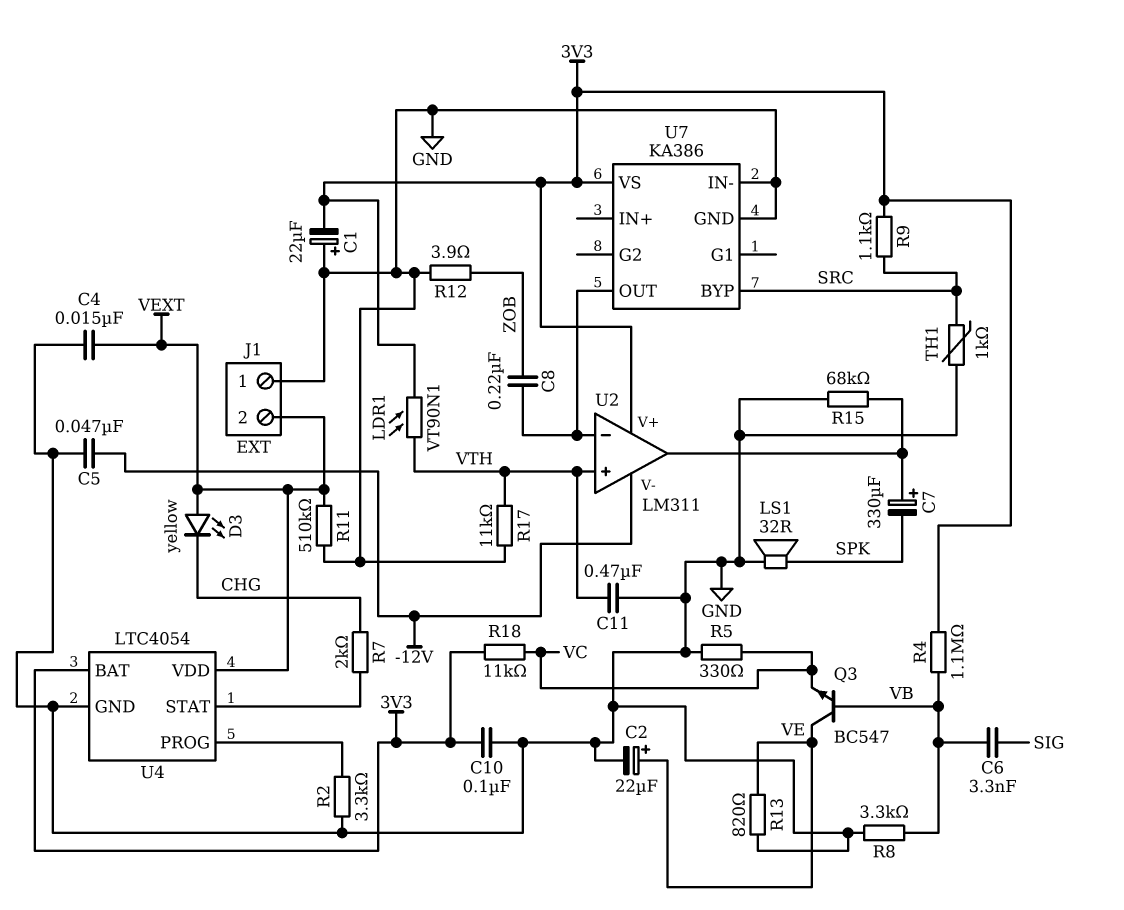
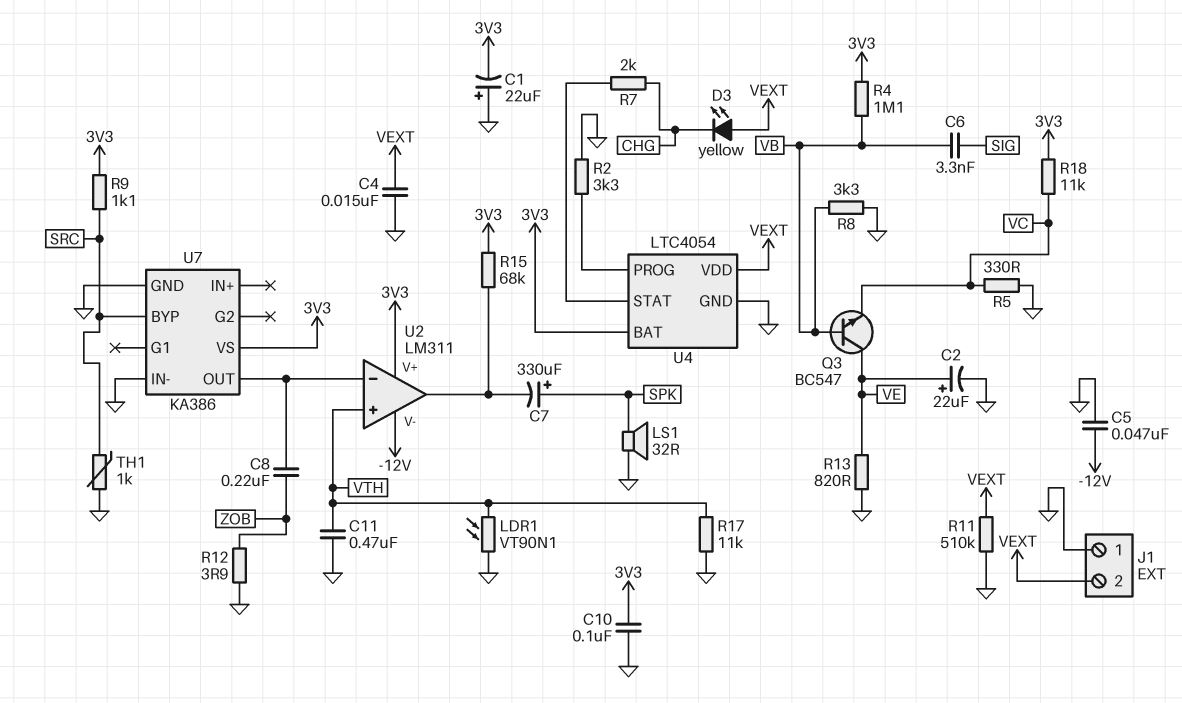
C7: 330uF (plus U2/out, minus SPK) -> 330uF (plus SPK, minus U2/out)
LDR1: VT90N1 (3V3, VTH) -> VT90N1 (GND, VTH)
R15: 68k (GND, U2/out) -> 68k (3V3, U2/out)

